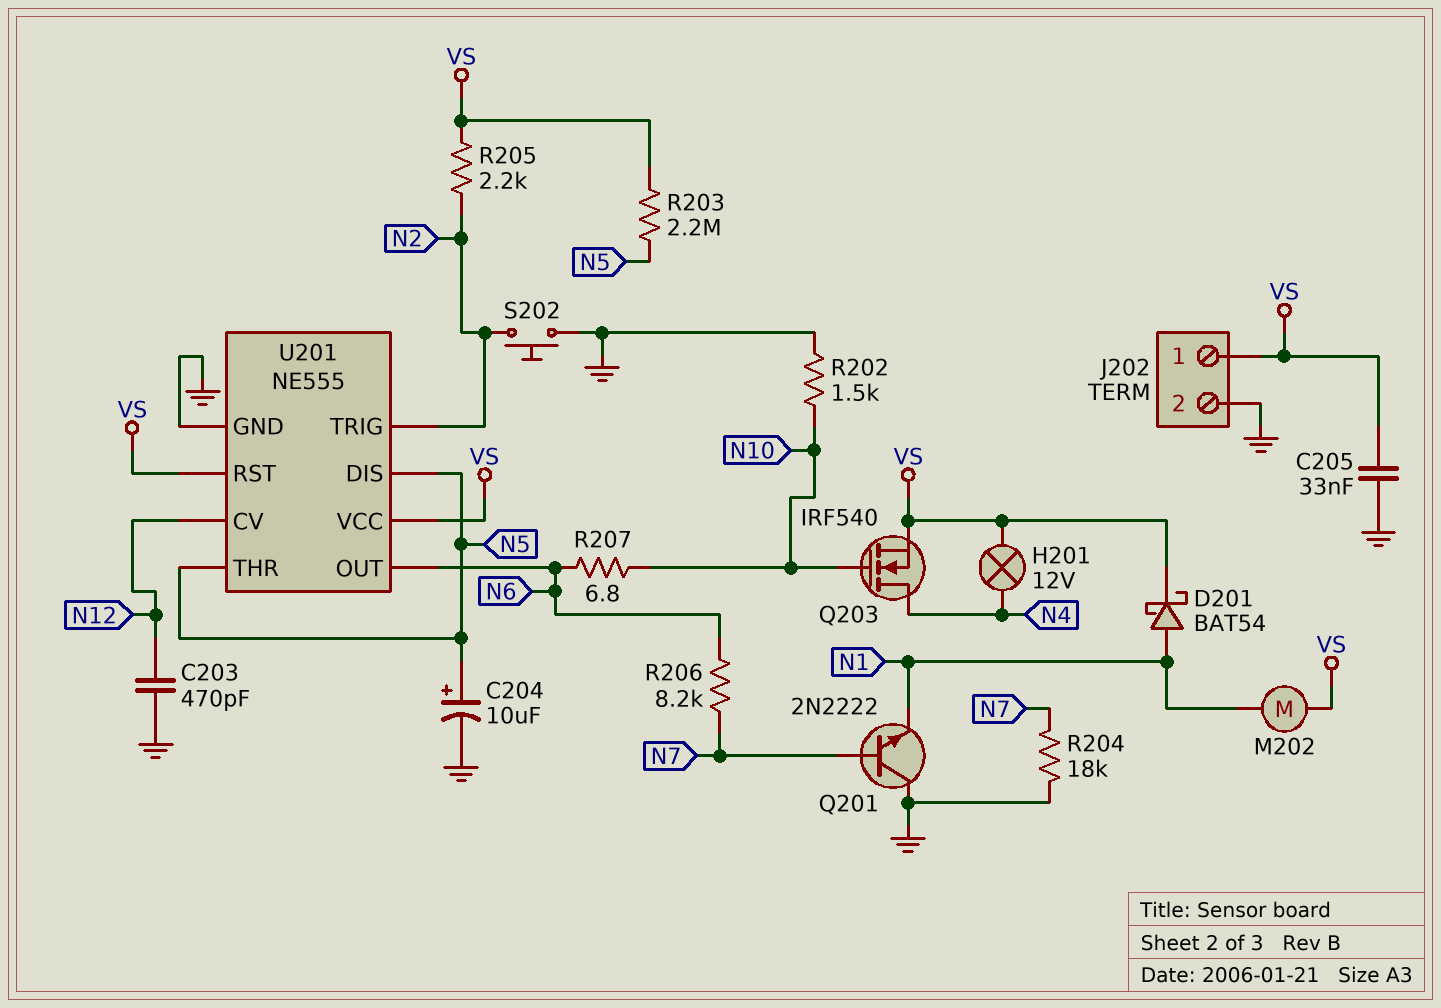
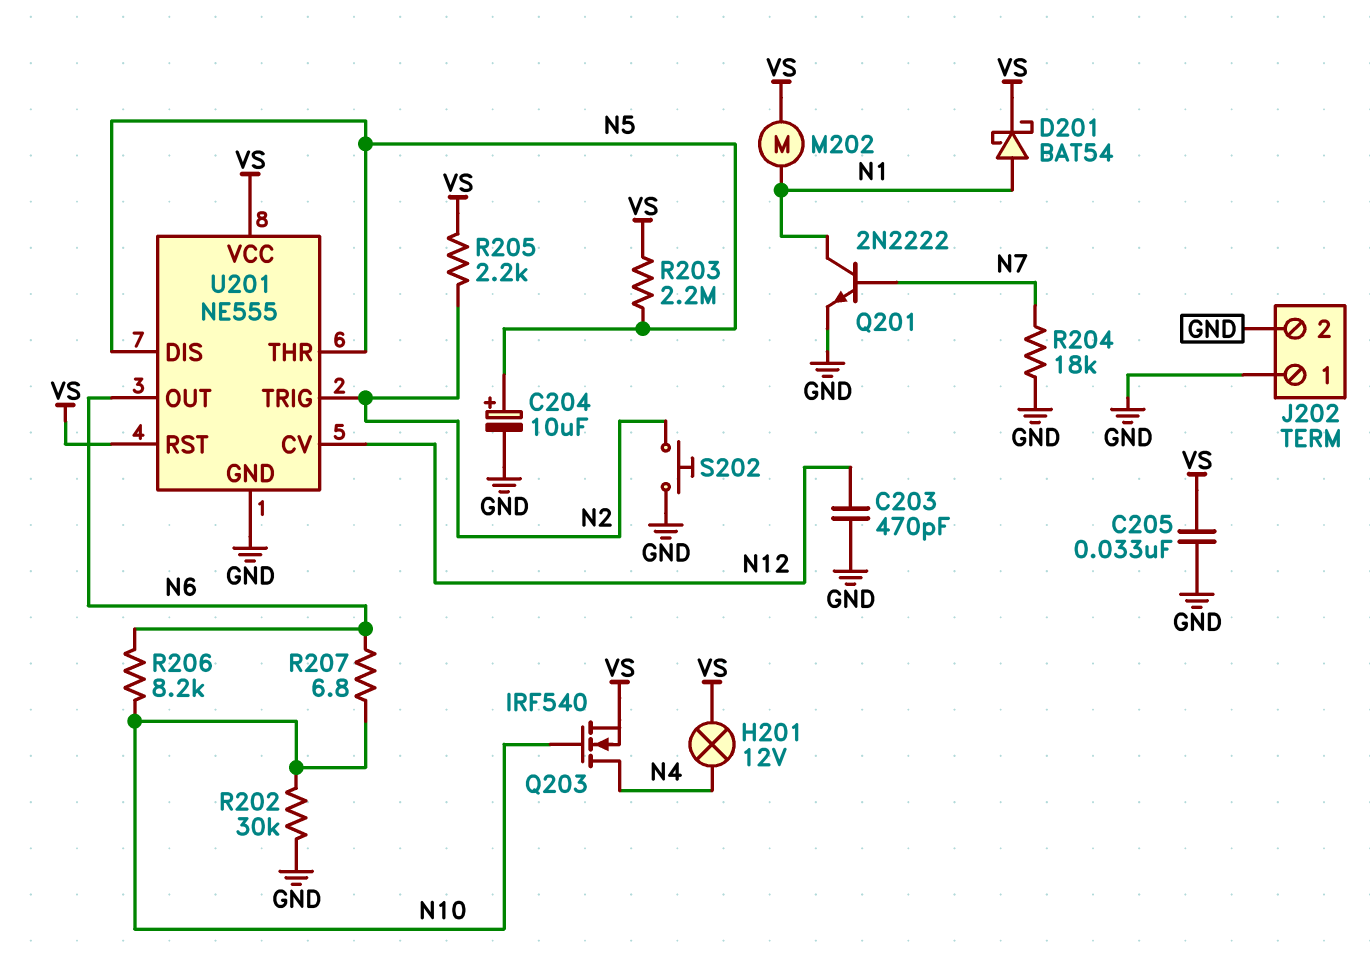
J202 pin 1: VS -> GND
Q201: NPN 2N2222 (B N7, C GND, E N1) -> NPN 2N2222 (B N7, C N1, E GND)
R202: 1.5k (GND, N10) -> 30k (GND, N10)
R206: 8.2k (N6, N7) -> 8.2k (N6, N10)

